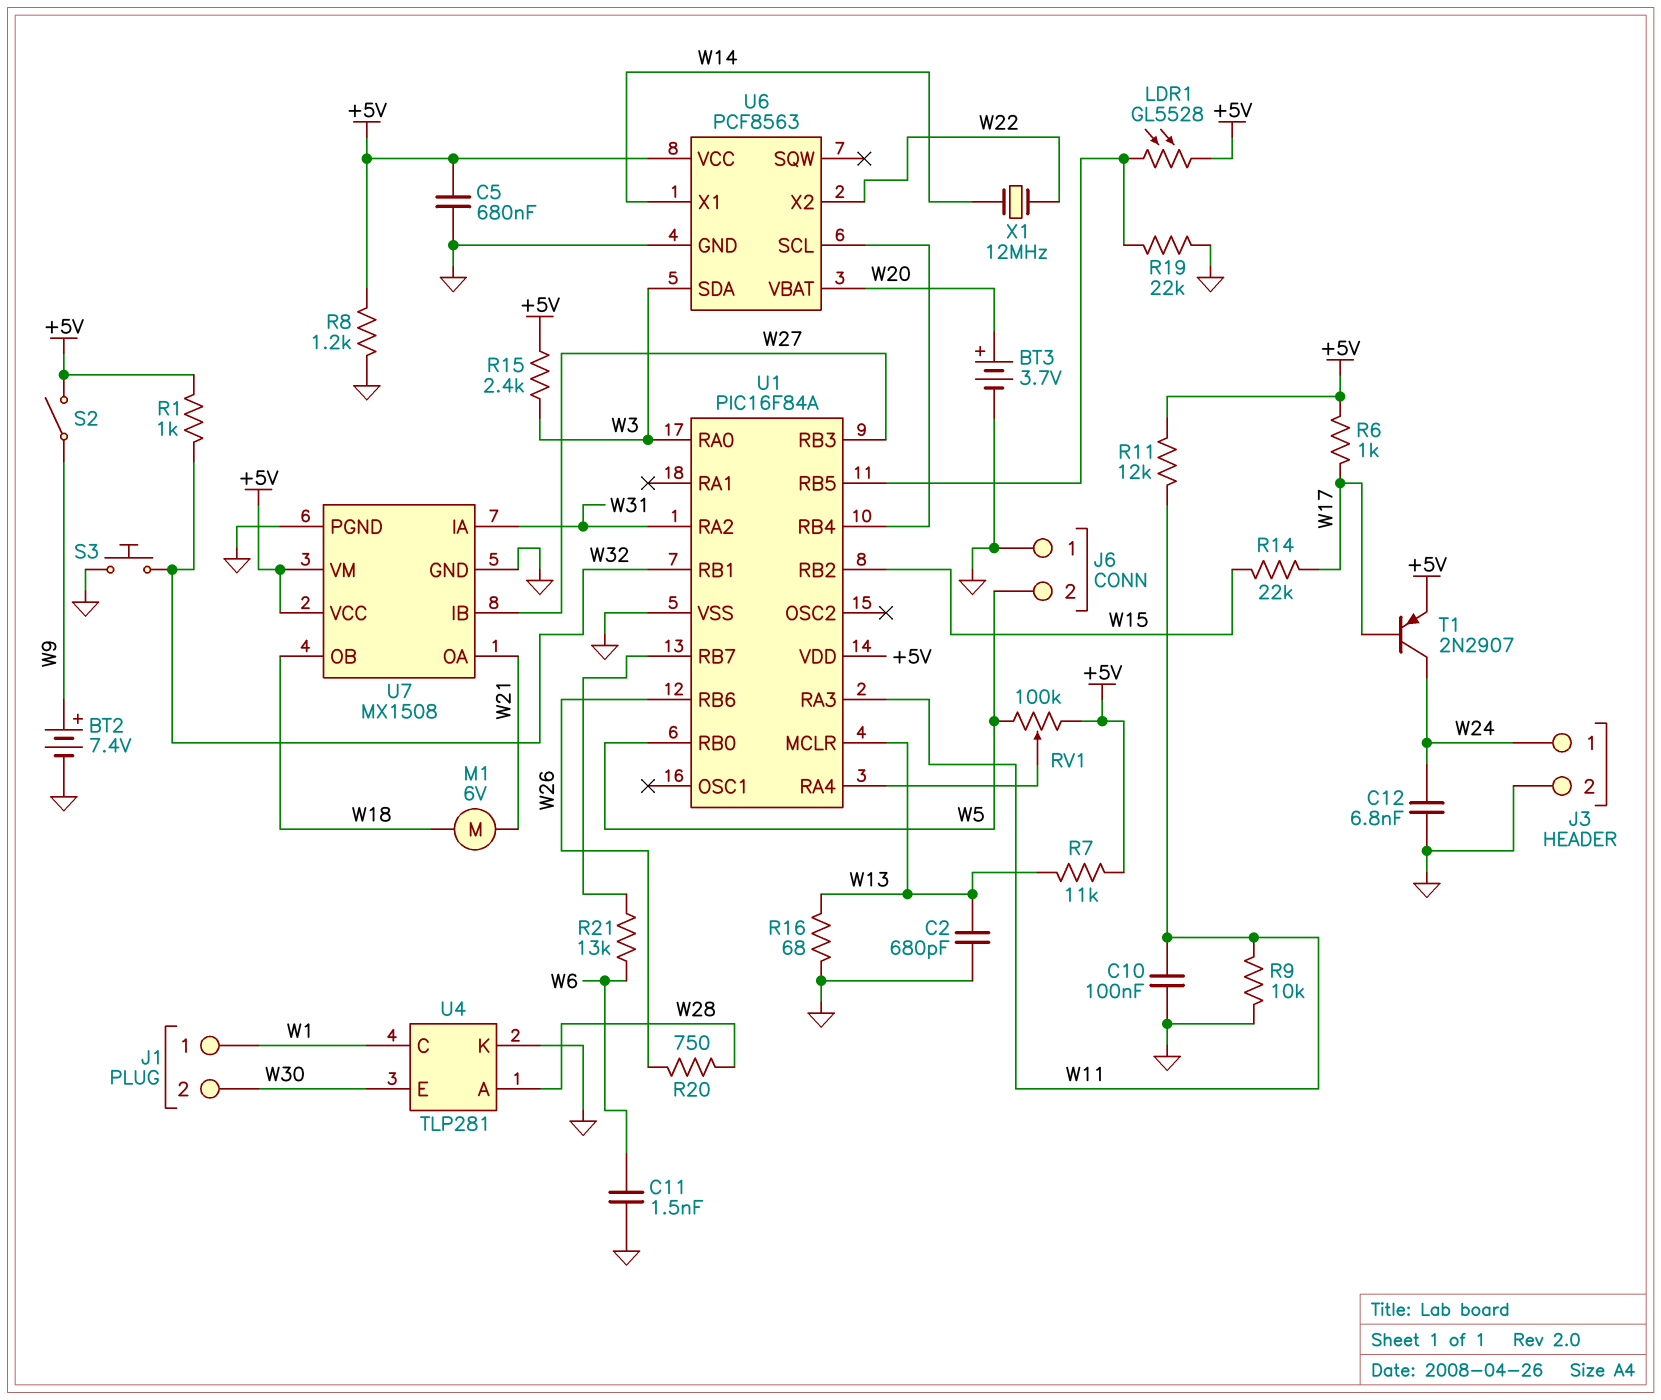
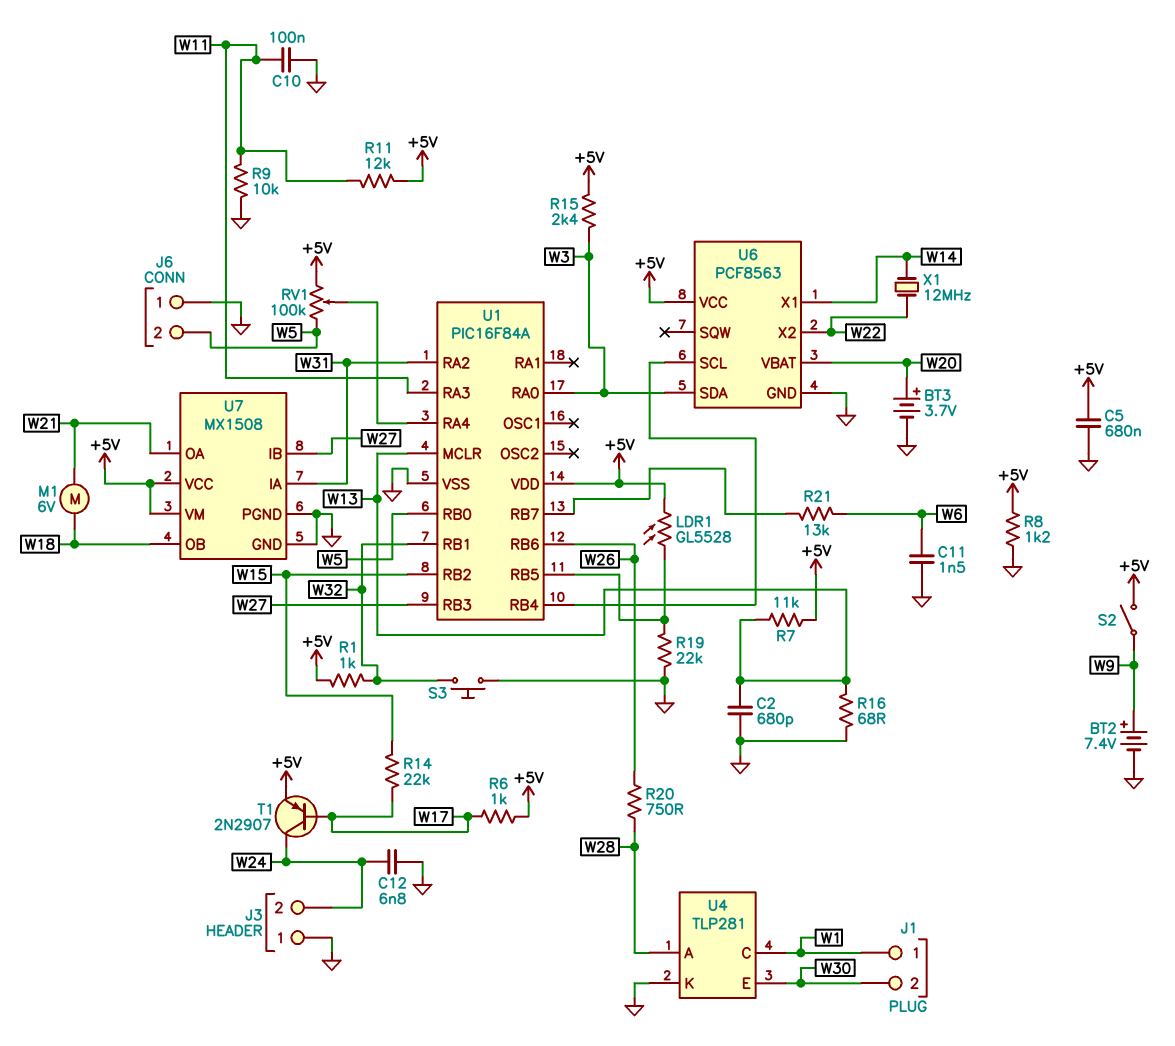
J3 pin 1: W24 -> GND
J3 pin 2: GND -> W24

